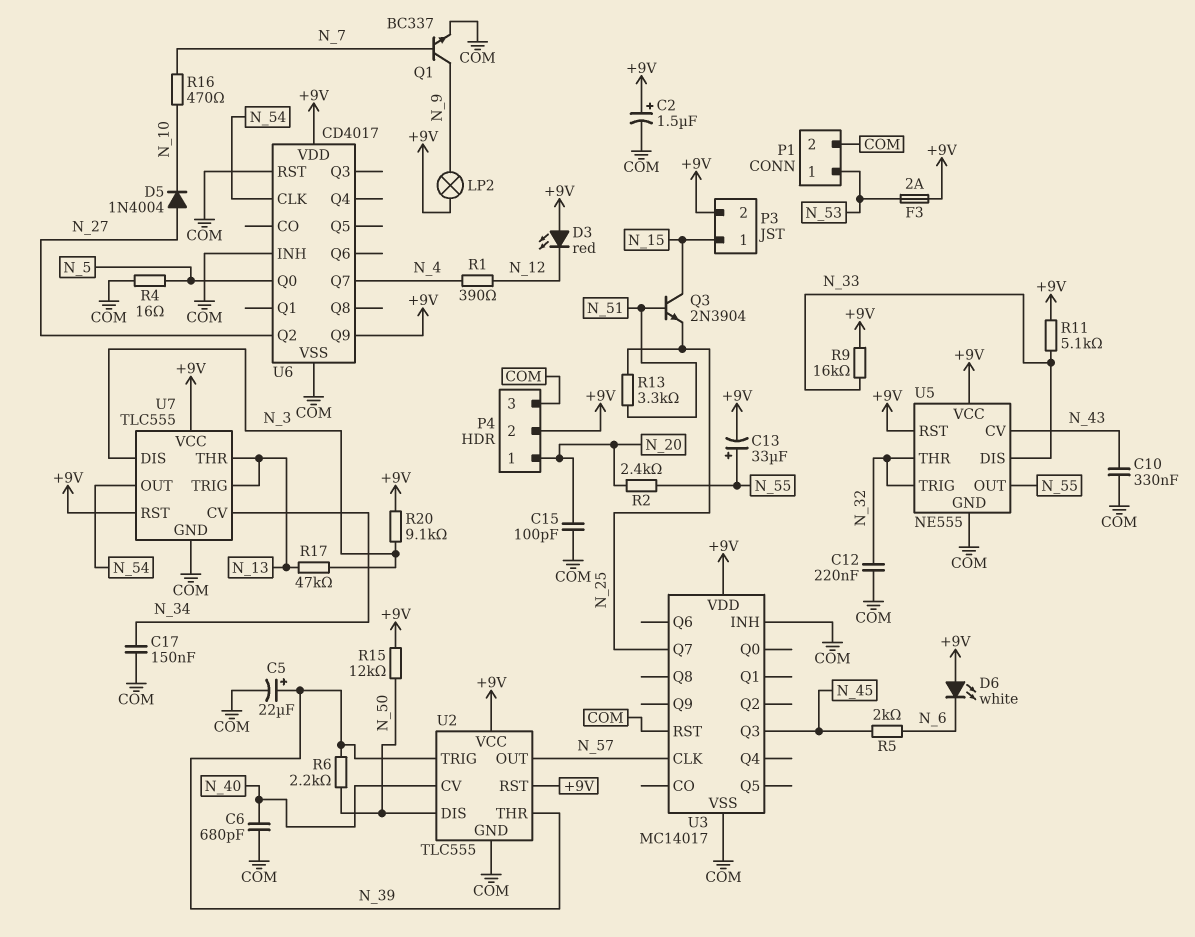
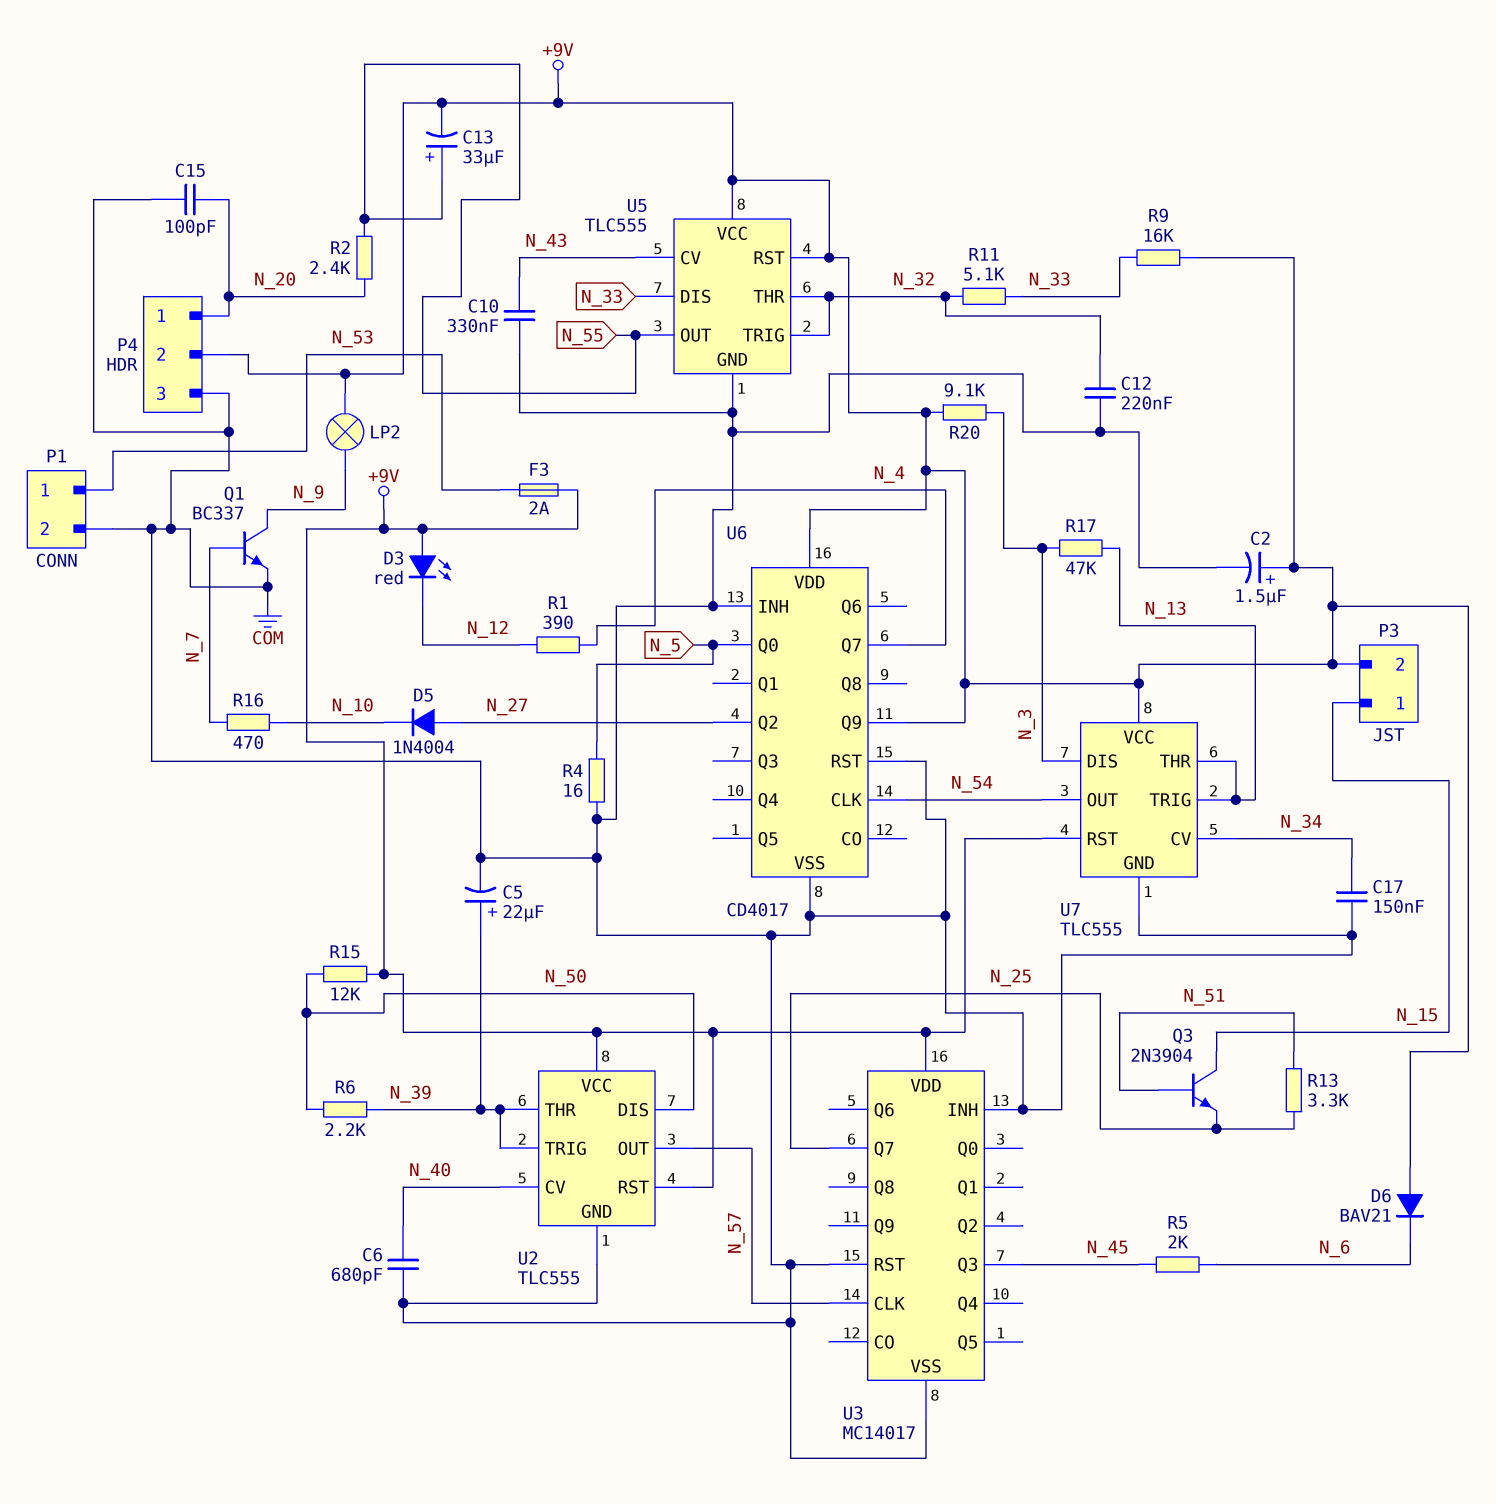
D6: LED white (A +9V, K N_6) -> diode BAV21 (A +9V, K N_6)
R11: 5.1k (+9V, N_33) -> 5.1k (N_32, N_33)
U5: NE555 -> TLC555

